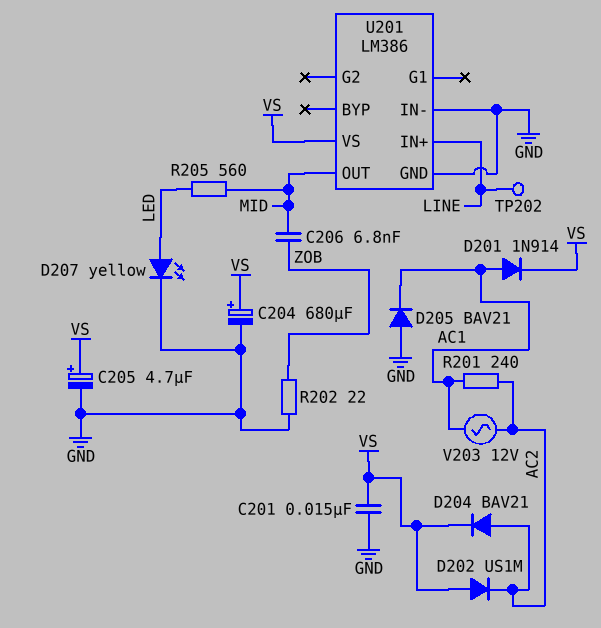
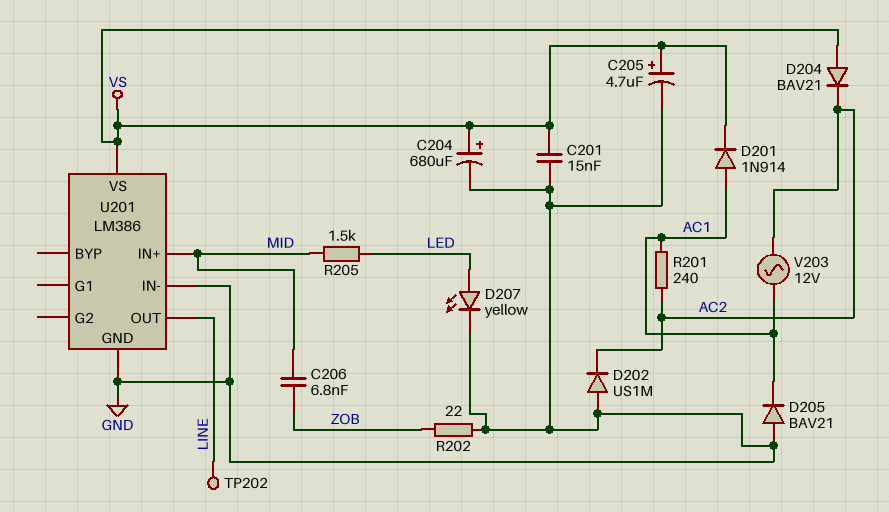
D202: diode US1M (A VS, K AC2) -> diode US1M (A GND, K AC2)
D204: diode BAV21 (A AC2, K VS) -> diode BAV21 (A VS, K AC2)
R205: 560 (LED, MID) -> 1.5k (LED, MID)
U201 pin IN+: LINE -> MID
U201 pin OUT: MID -> LINE

